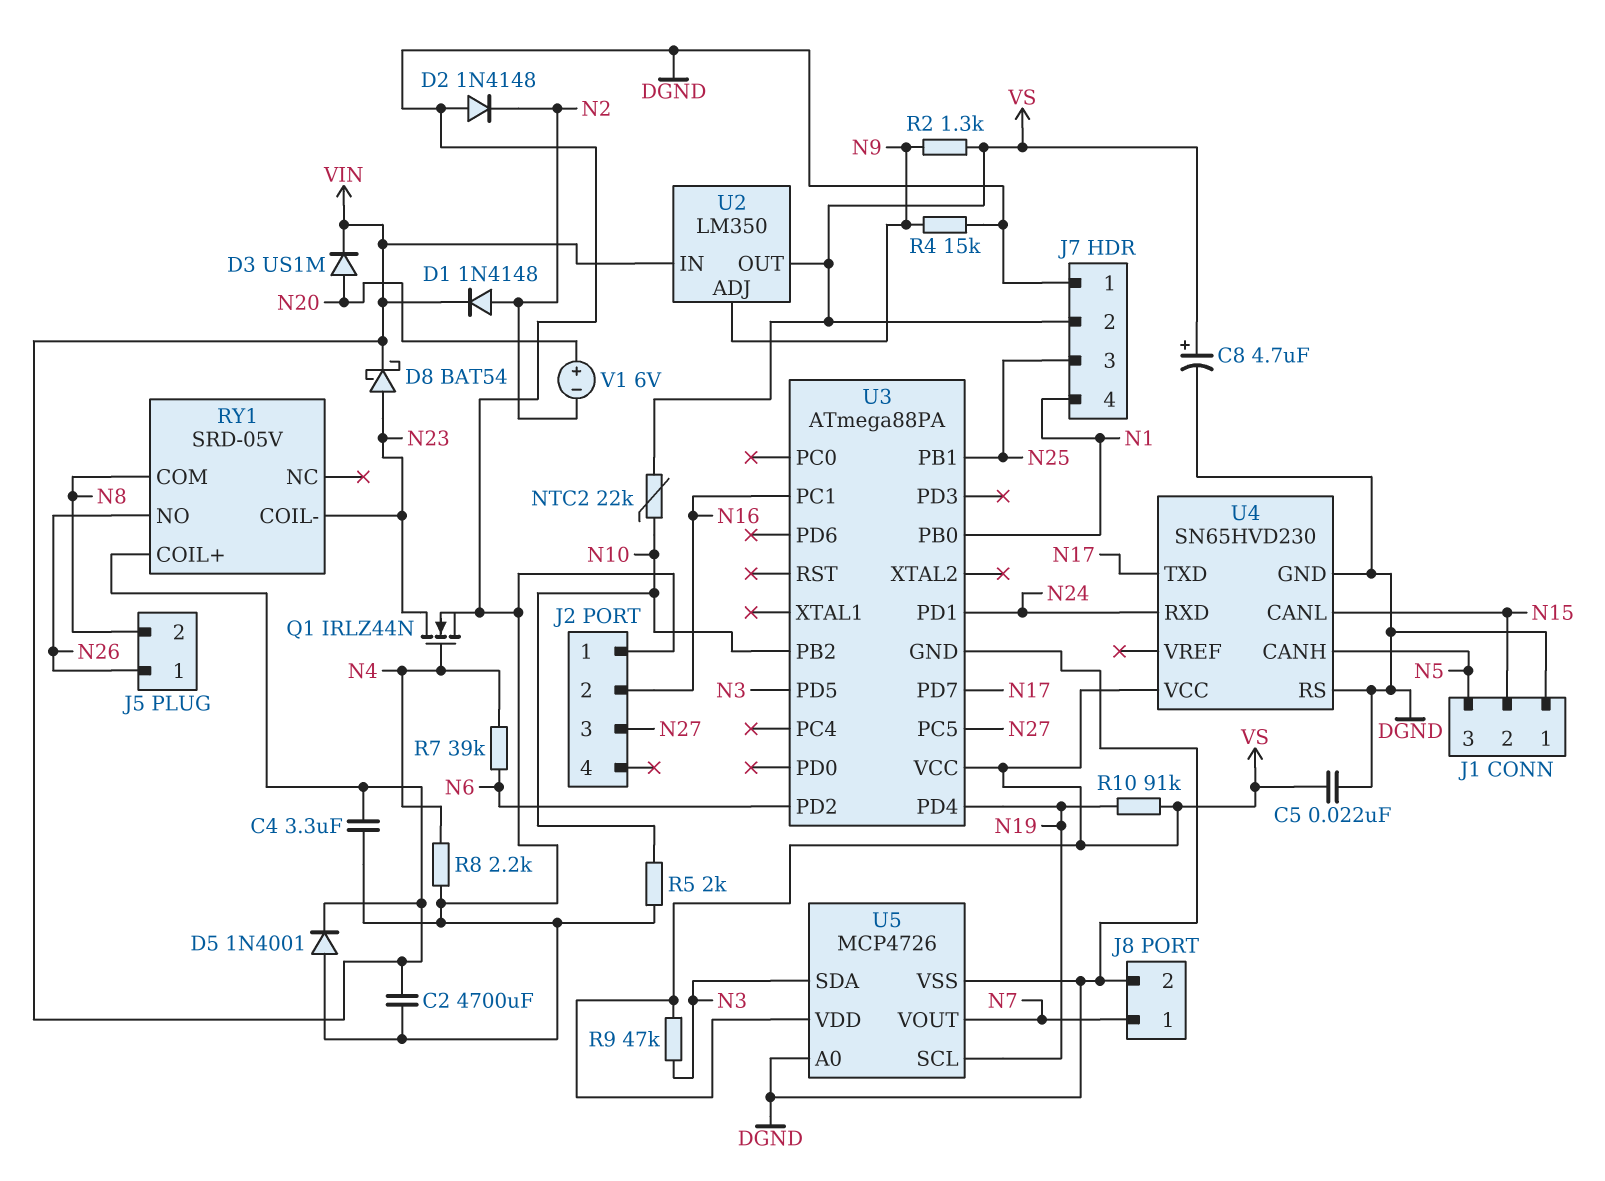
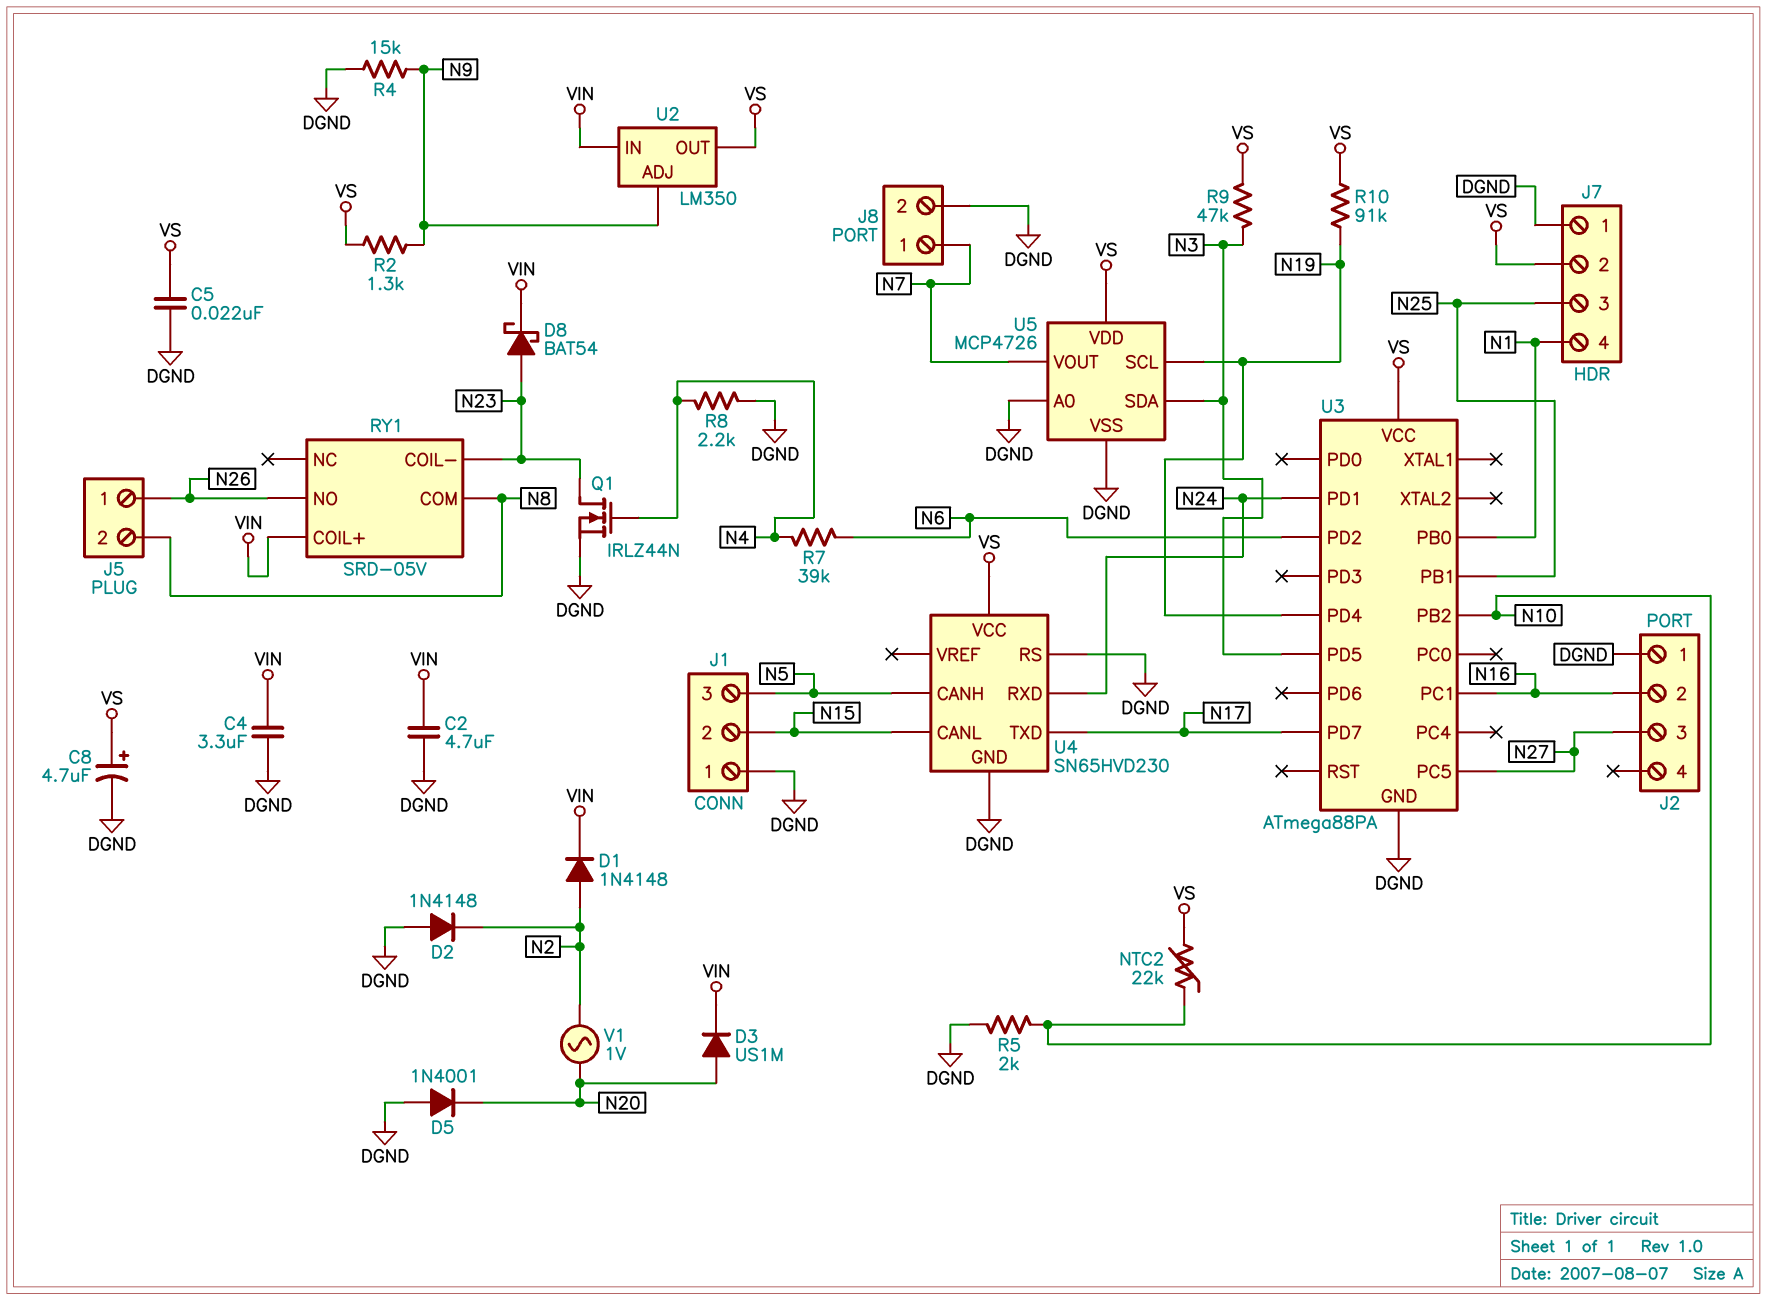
C2: 4700uF (DGND, VIN) -> 4.7uF (DGND, VIN)
D5: diode 1N4001 (A DGND, K VIN) -> diode 1N4001 (A DGND, K N20)
V1: 6V (plus N20, minus N2) -> AC 1V (N2, N20)

